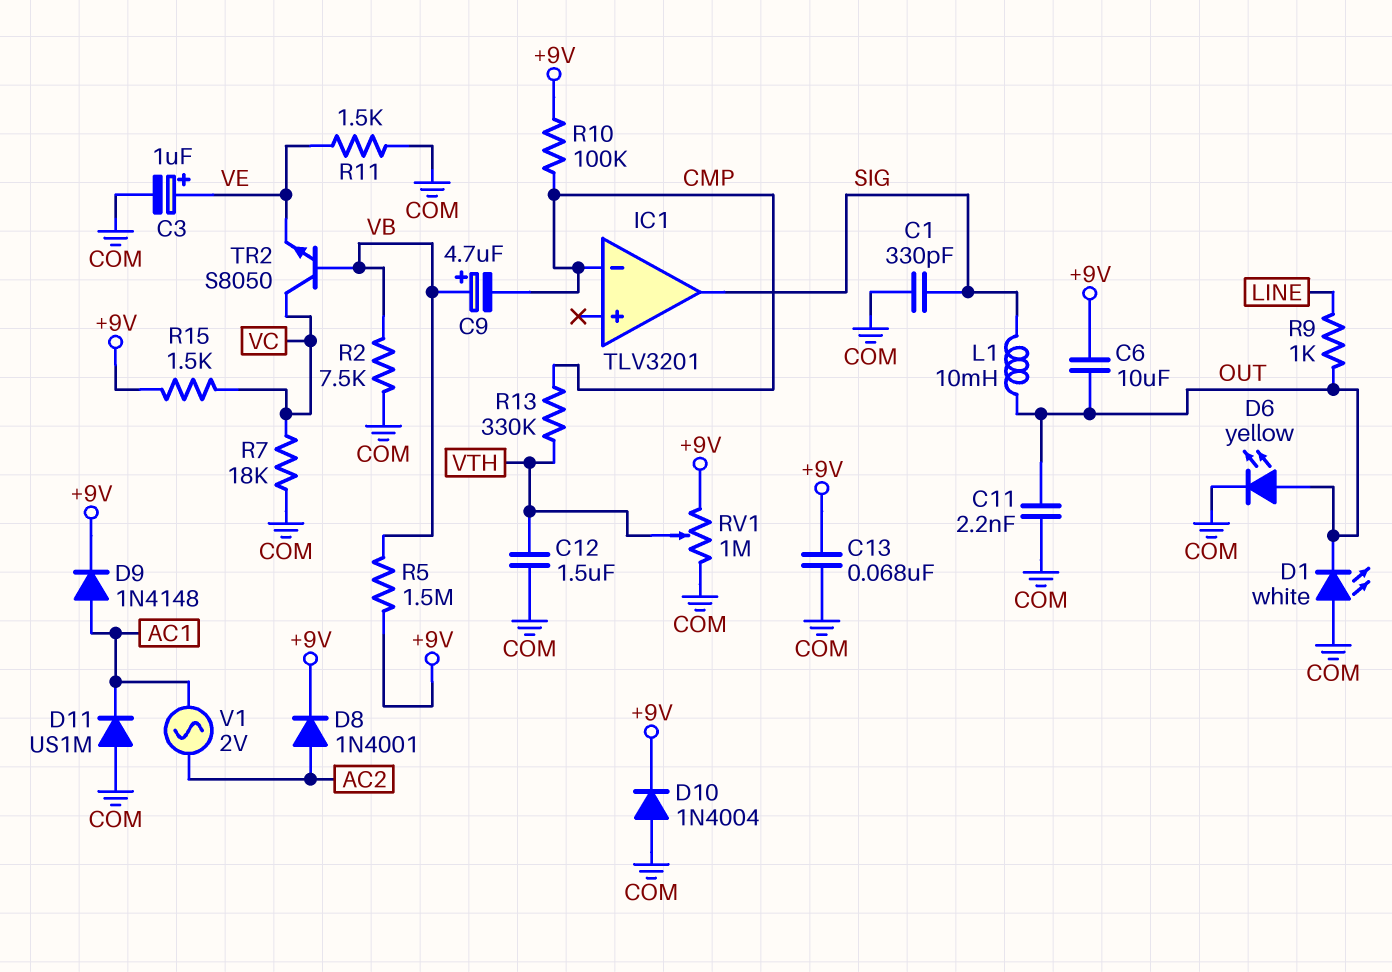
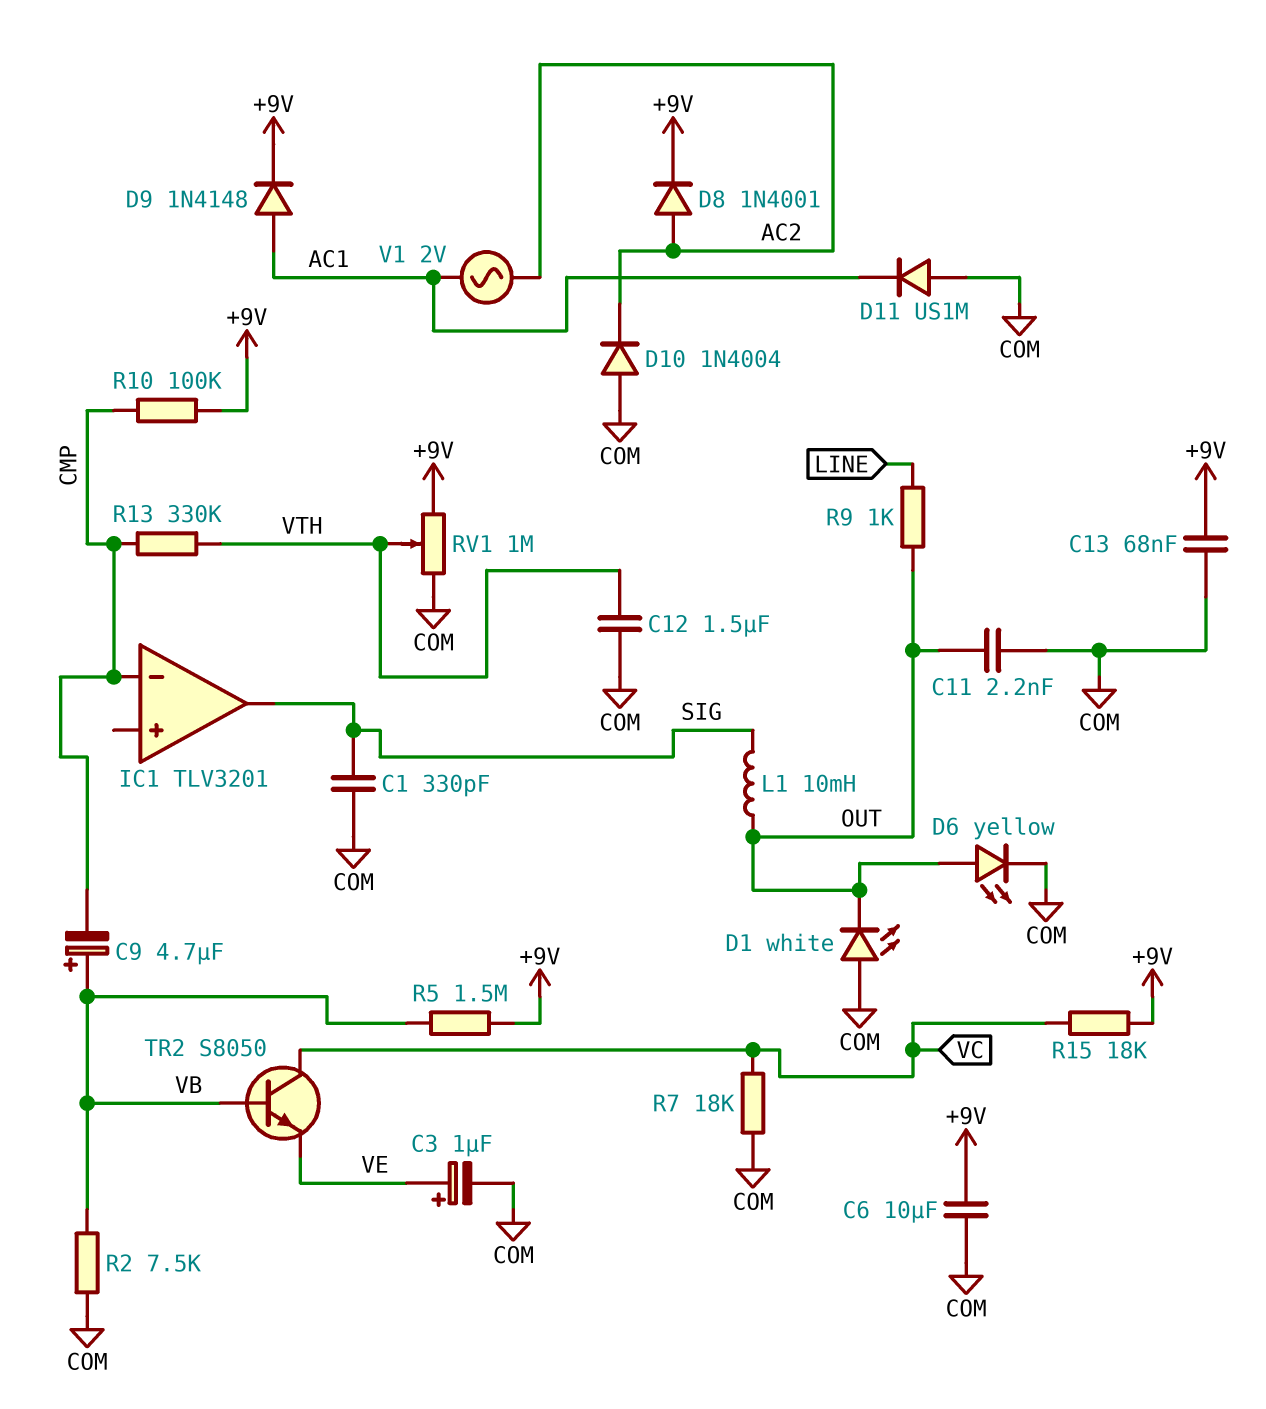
C6: 10uF (+9V, OUT) -> 10uF (+9V, COM)
D10: diode 1N4004 (A COM, K +9V) -> diode 1N4004 (A COM, K AC2)
R11: 1.5k (COM, VE) -> none
R15: 1.5k (+9V, VC) -> 18k (+9V, VC)

